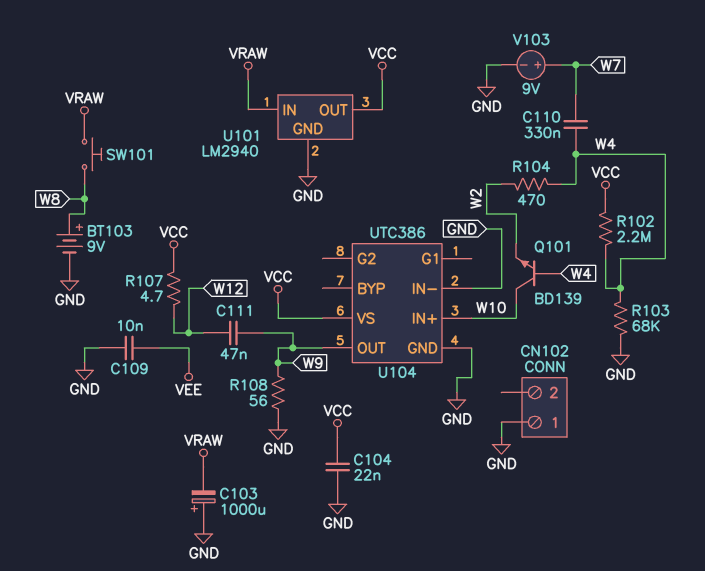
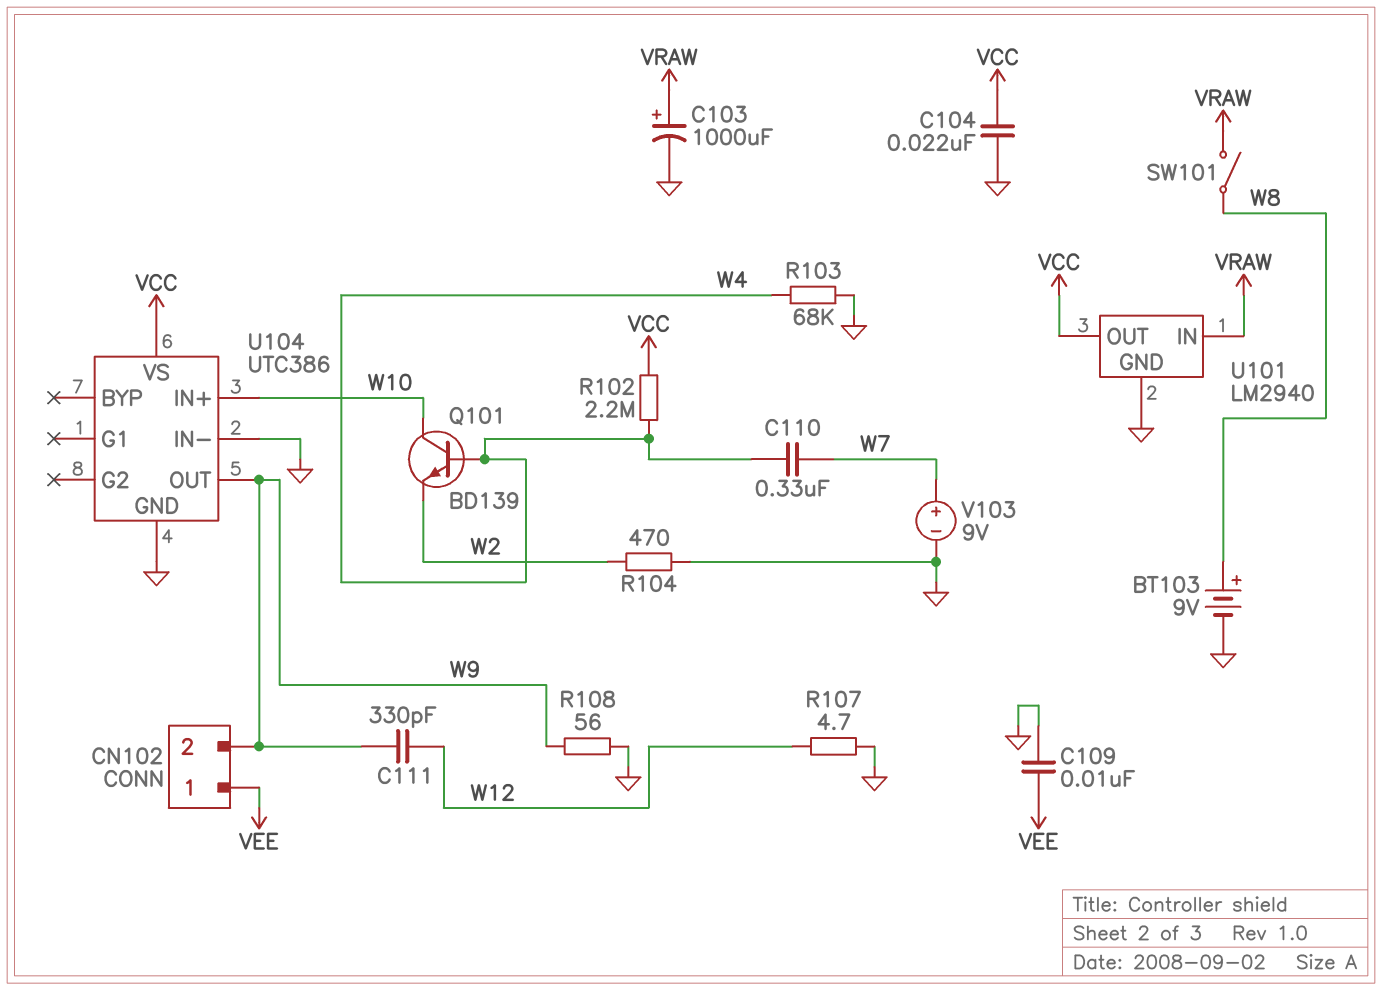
C103: 1000uF (plus GND, minus VRAW) -> 1000uF (plus VRAW, minus GND)
C111: 47nF (W9, W12) -> 330pF (W9, W12)
CN102 pin 1: GND -> VEE
CN102 pin 2: none -> W9
R104: 470 (W2, W4) -> 470 (GND, W2)
R107: 4.7 (VCC, W12) -> 4.7 (GND, W12)
SW101: button (VRAW, W8) -> switch (VRAW, W8)

